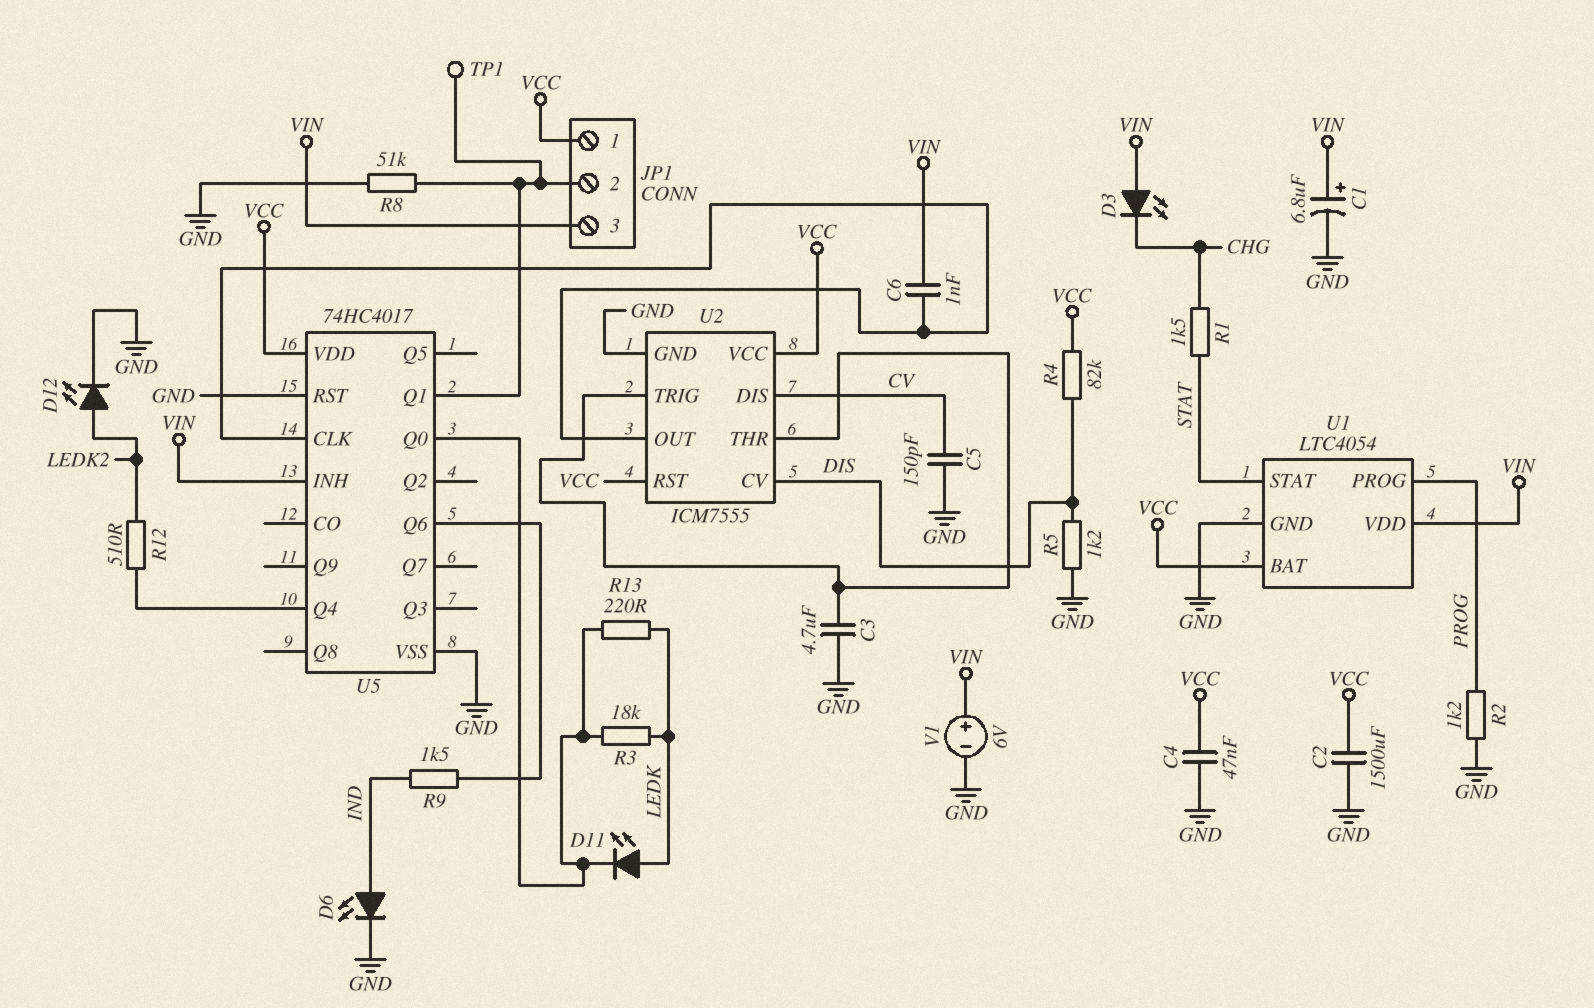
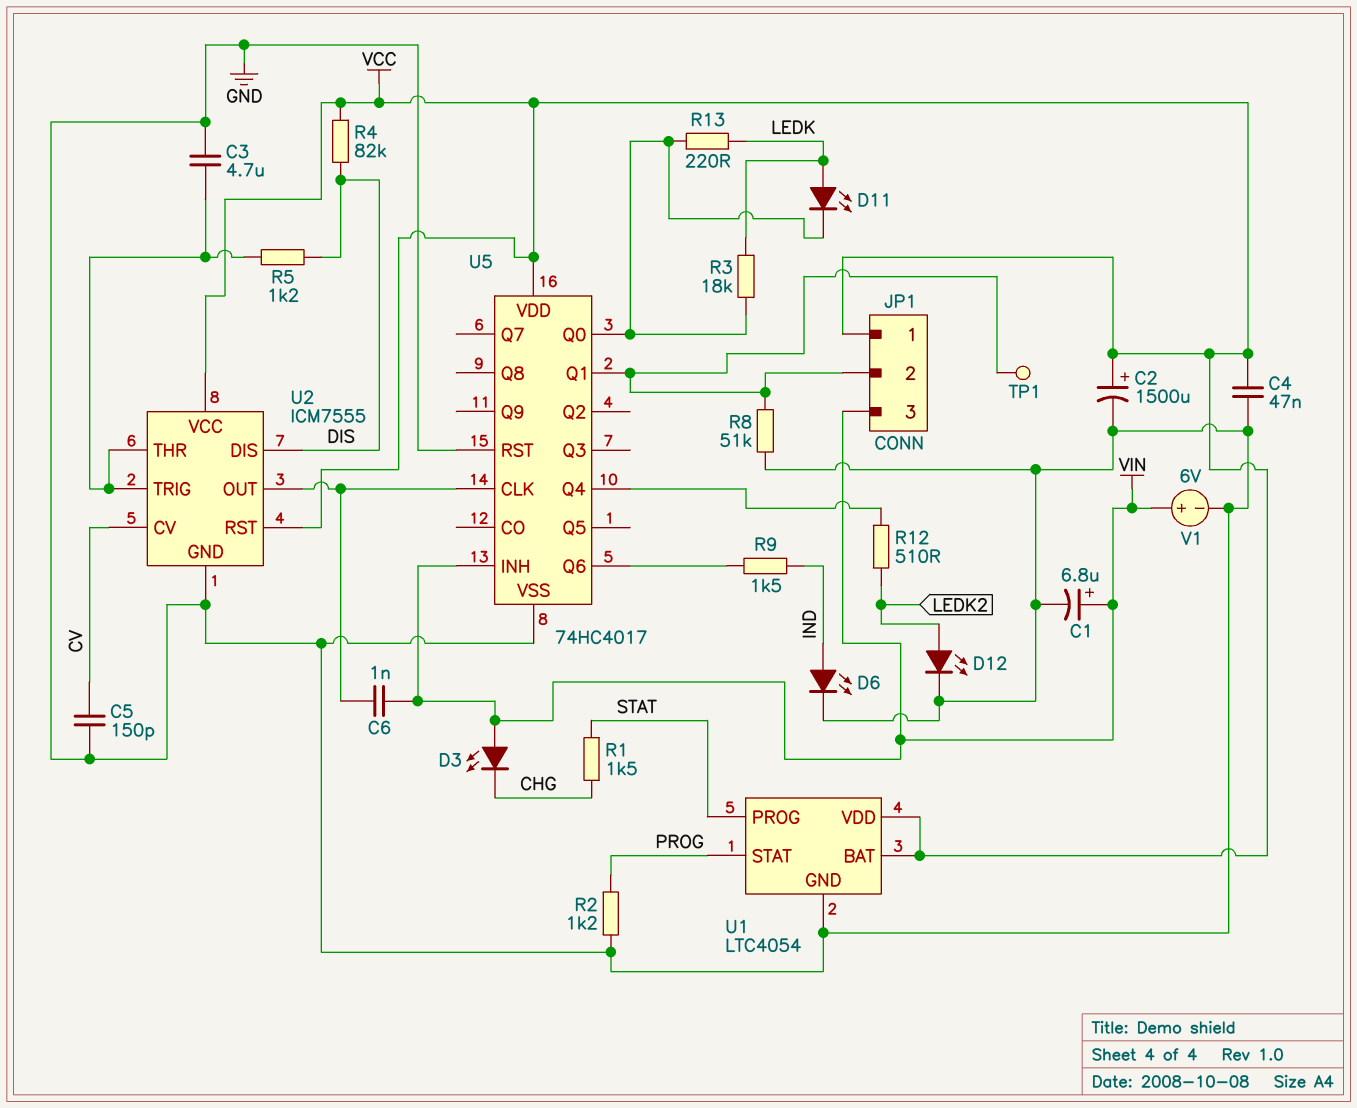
C2: 1500uF (GND, VCC) -> 1500uF (plus VCC, minus GND)
R5: 1.2k (DIS, GND) -> 1.2k (DIS, U2/THR)
U1 pin PROG: PROG -> STAT
U1 pin STAT: STAT -> PROG
U1 pin VDD: VIN -> VCC
U2 pin CV: DIS -> CV
U2 pin DIS: CV -> DIS

